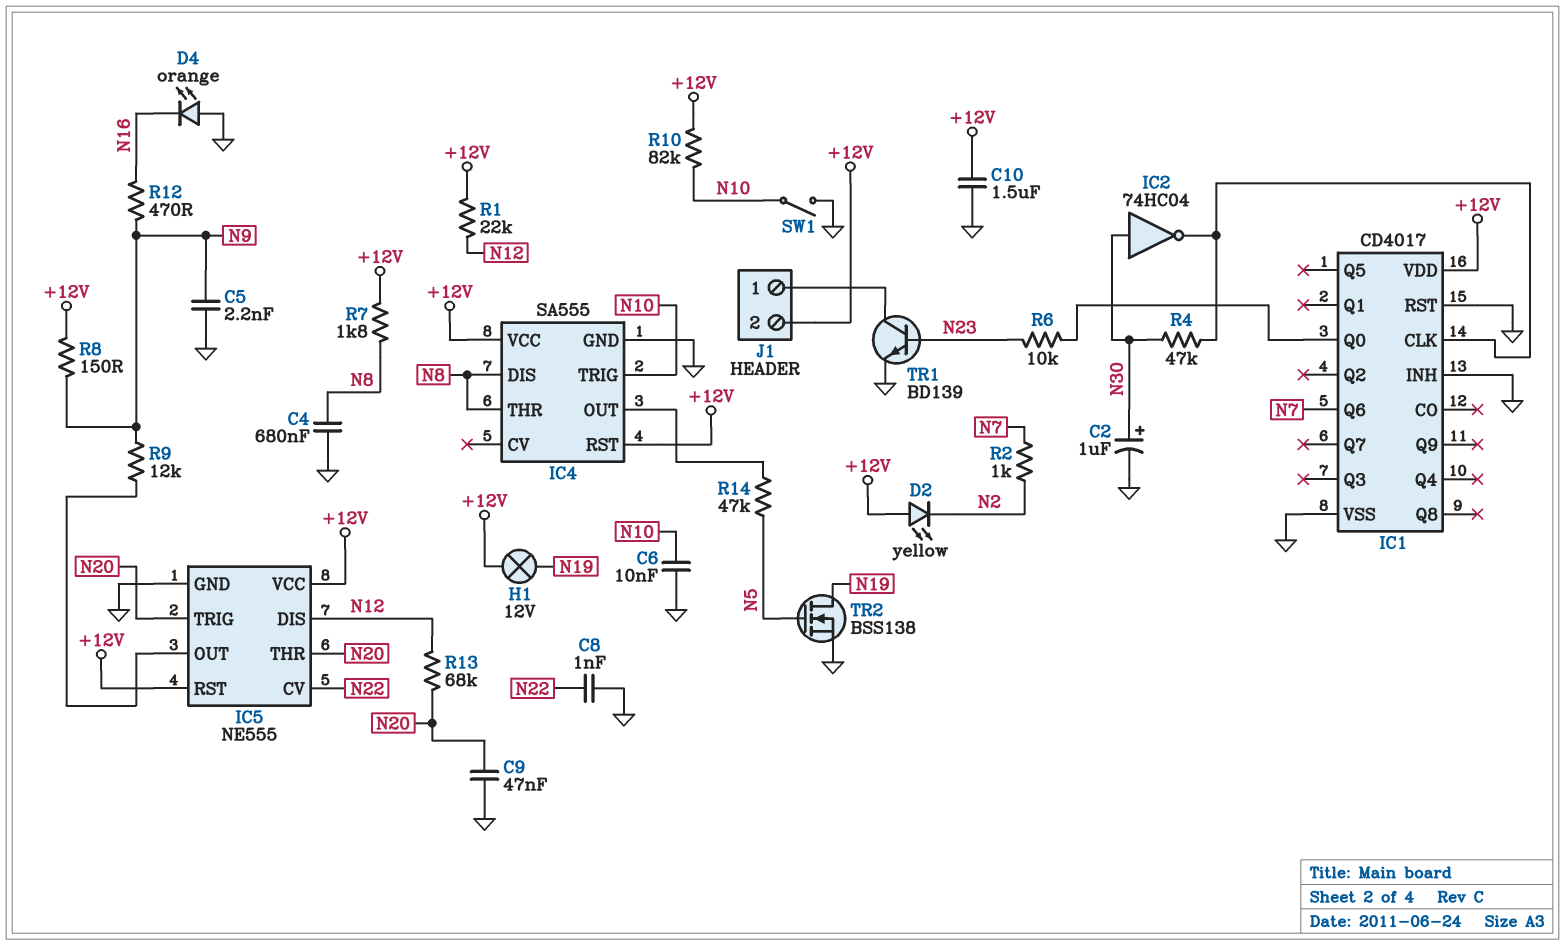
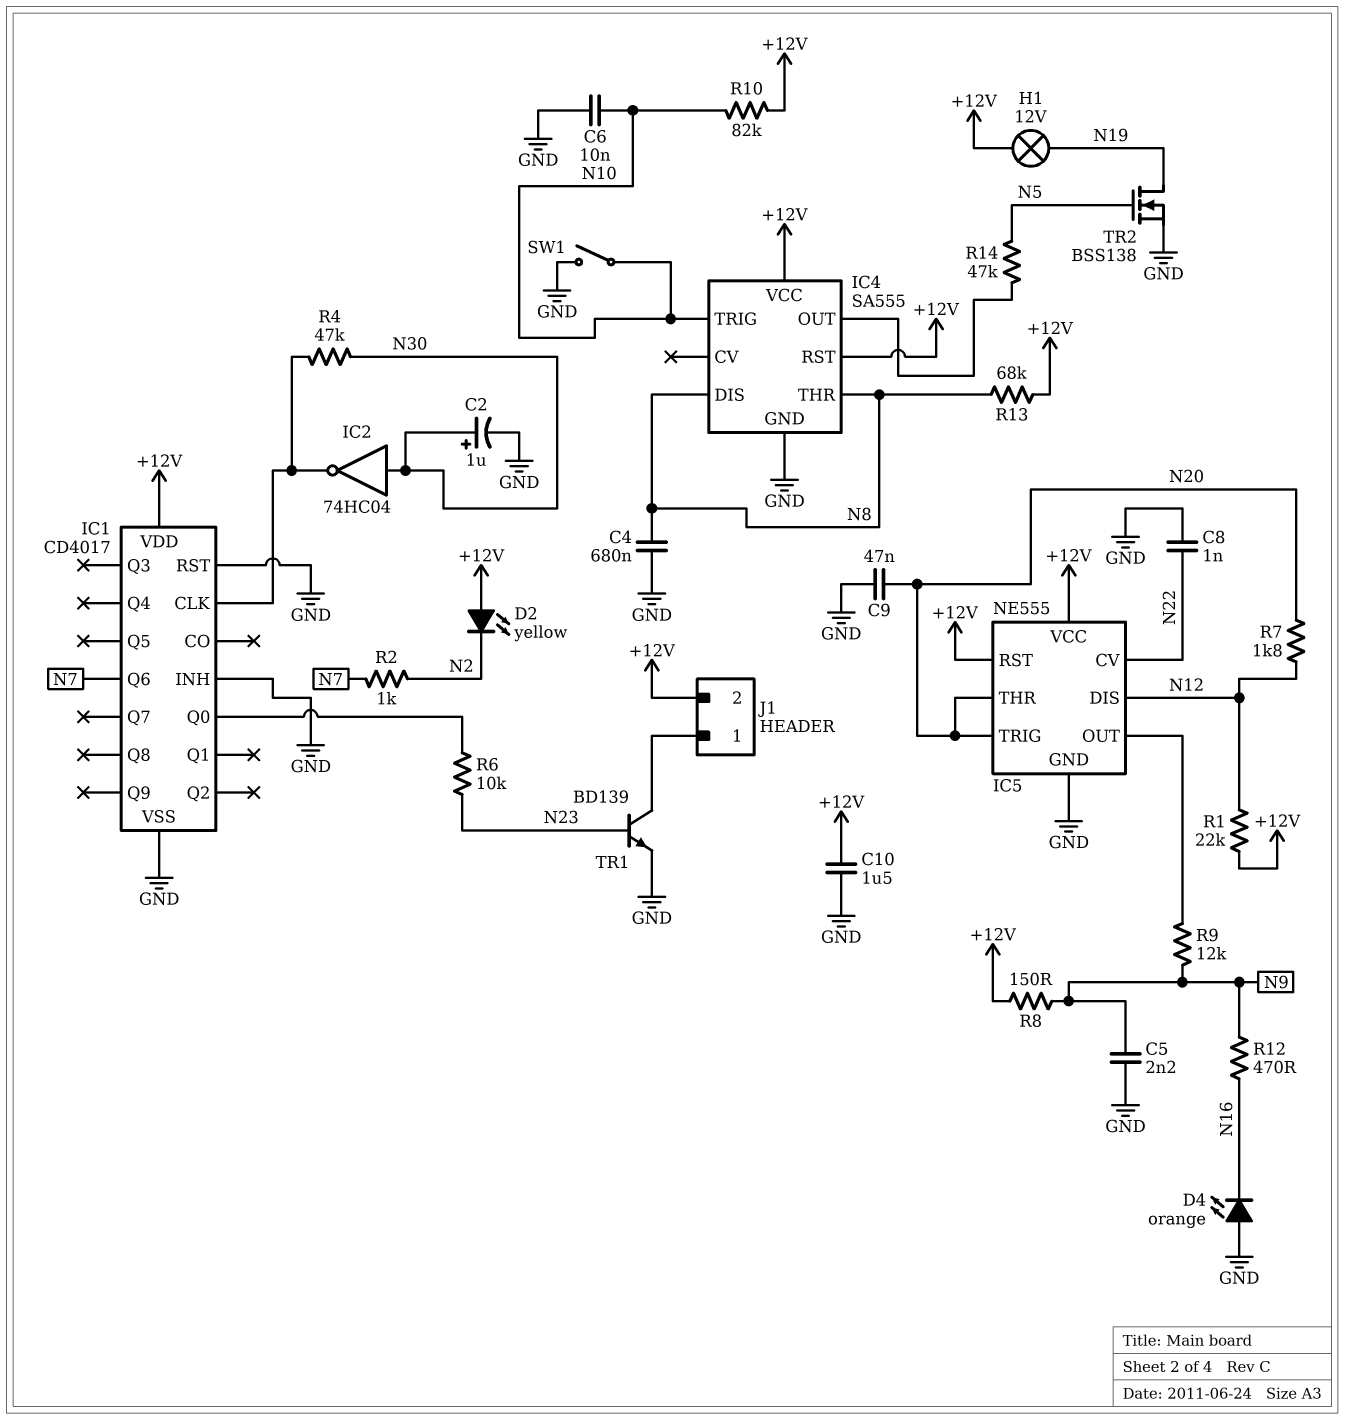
R7: 1.8k (+12V, N8) -> 1.8k (N12, N20)
R13: 68k (N12, N20) -> 68k (+12V, N8)

